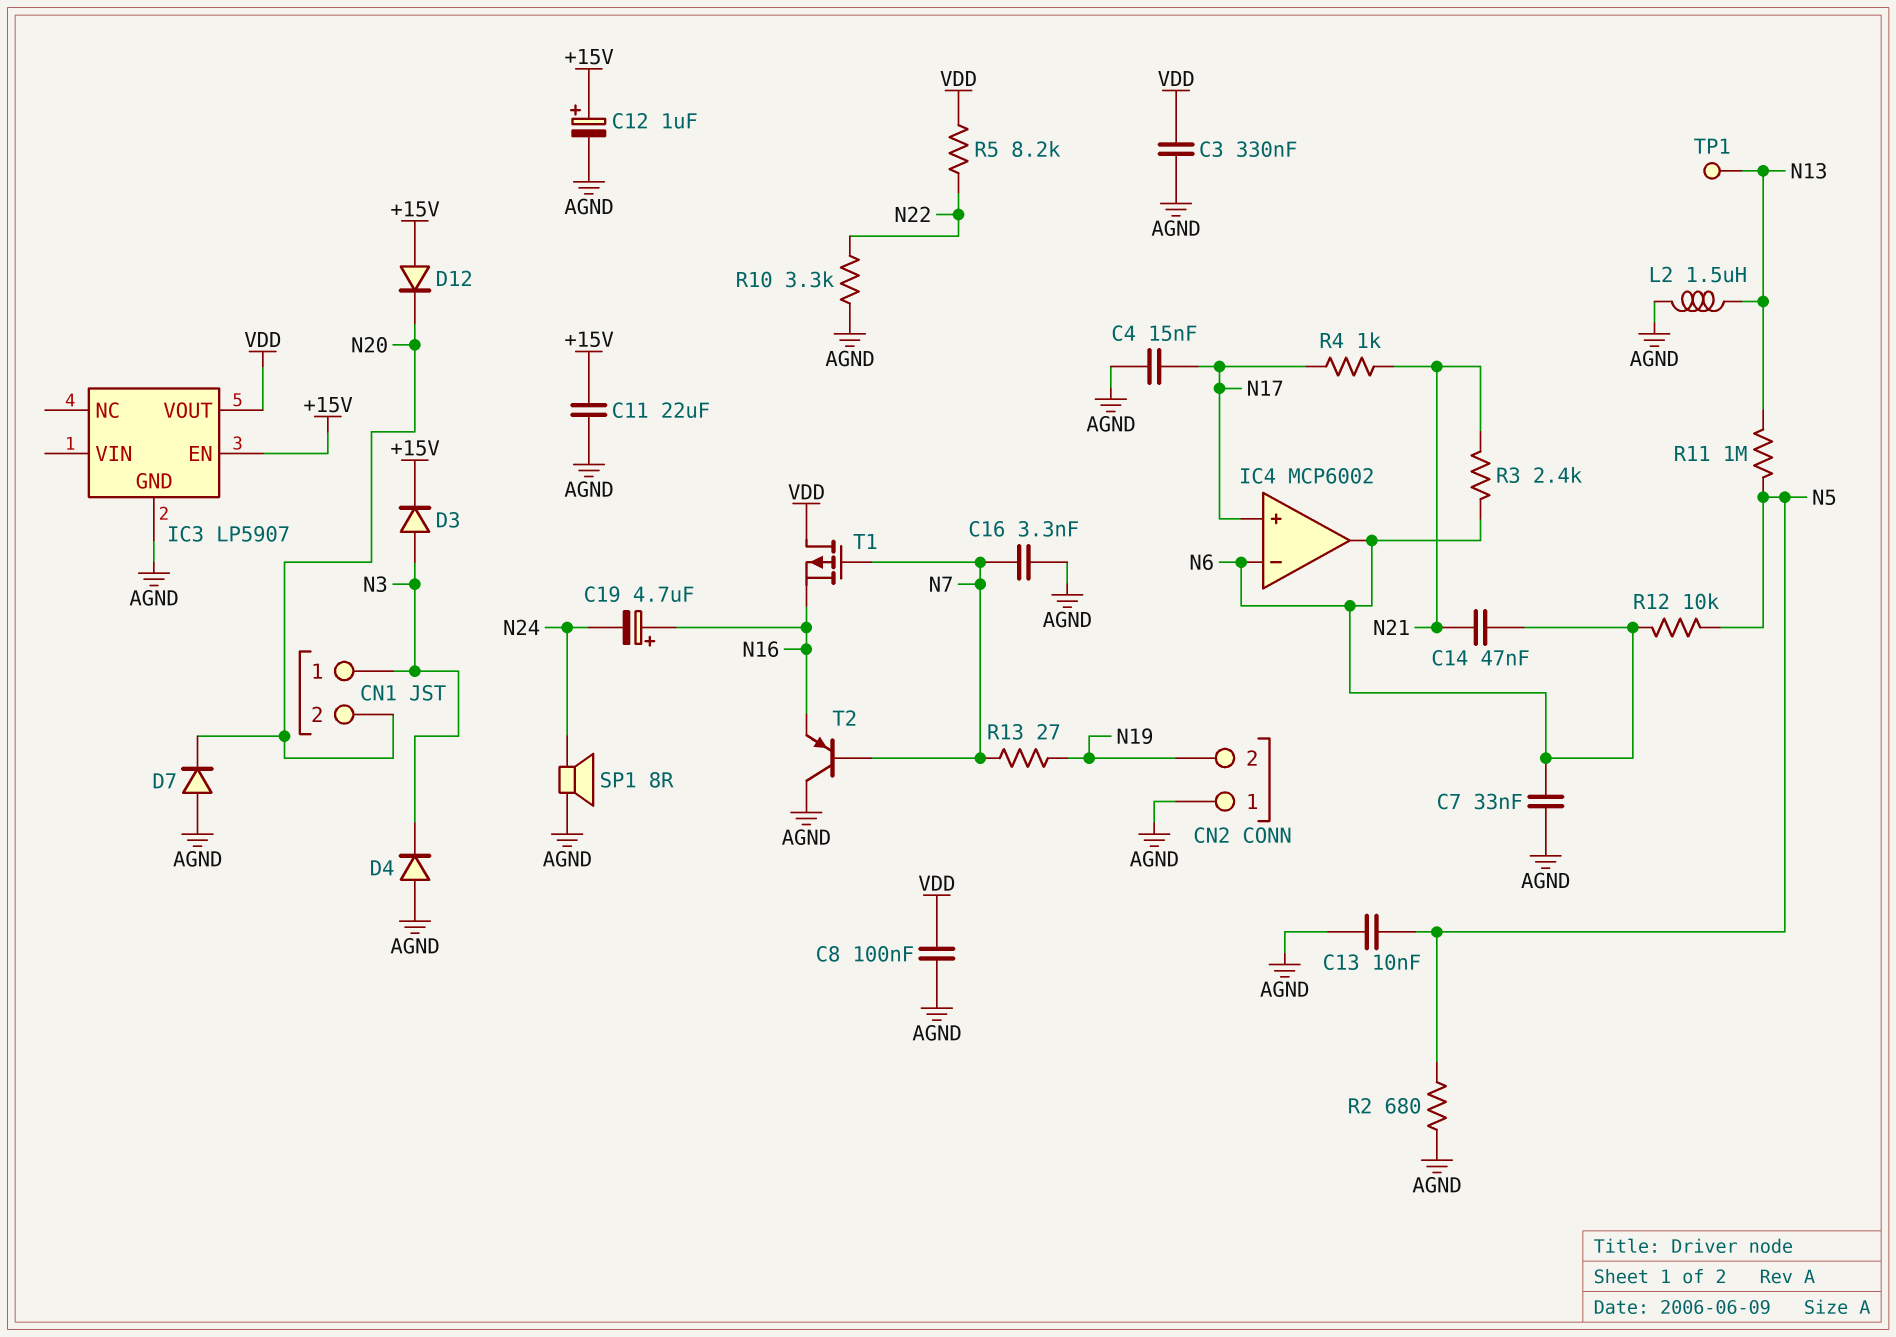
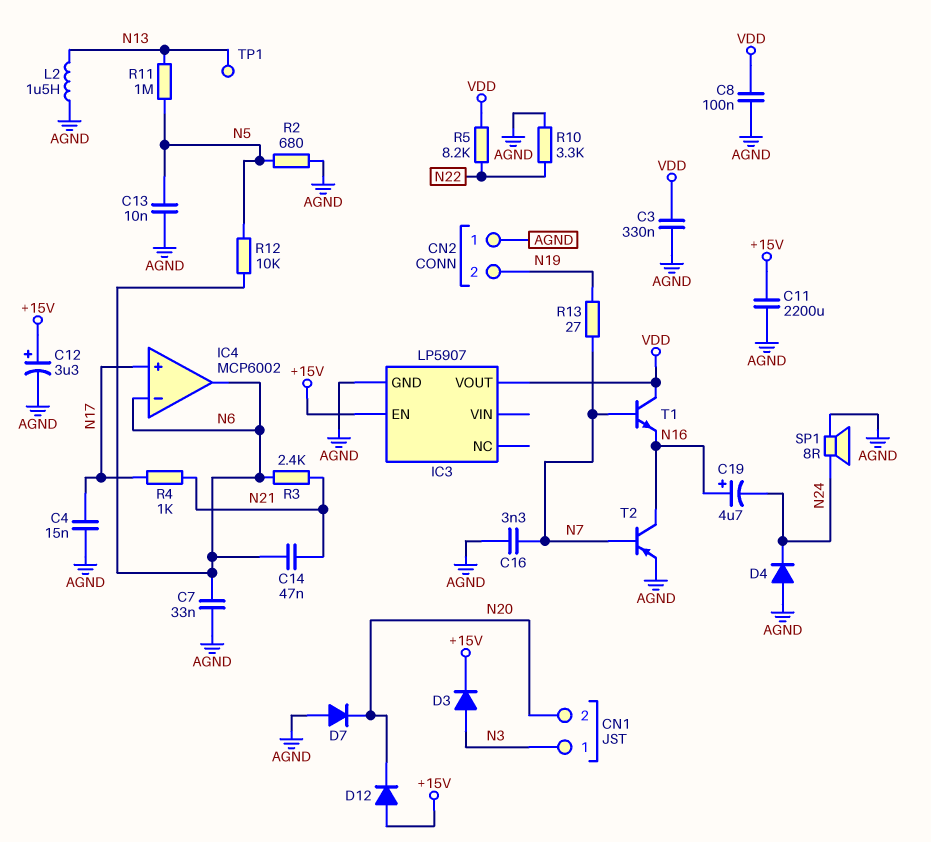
C11: 22uF (+15V, AGND) -> 2200uF (+15V, AGND)
C12: 1uF (plus +15V, minus AGND) -> 3.3uF (plus +15V, minus AGND)
D4: diode (A AGND, K N3) -> diode (A AGND, K N24)
T1: PMOS (G N7, D VDD, S N16) -> NPN (B N7, C VDD, E N16)
T2: PNP (B N7, C AGND, E N16) -> PNP (B N7, C N16, E AGND)

